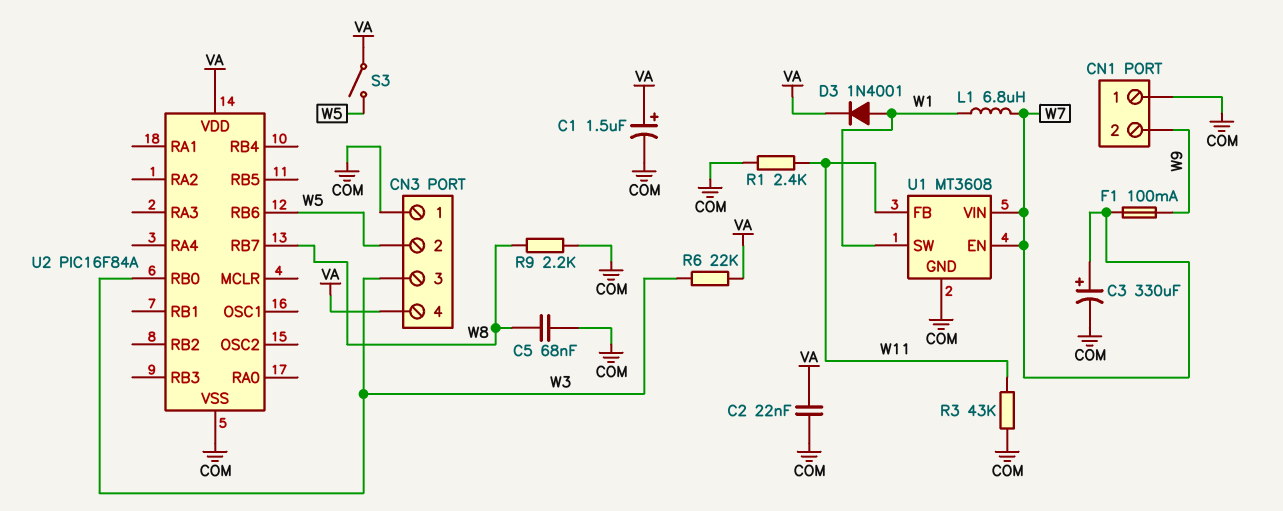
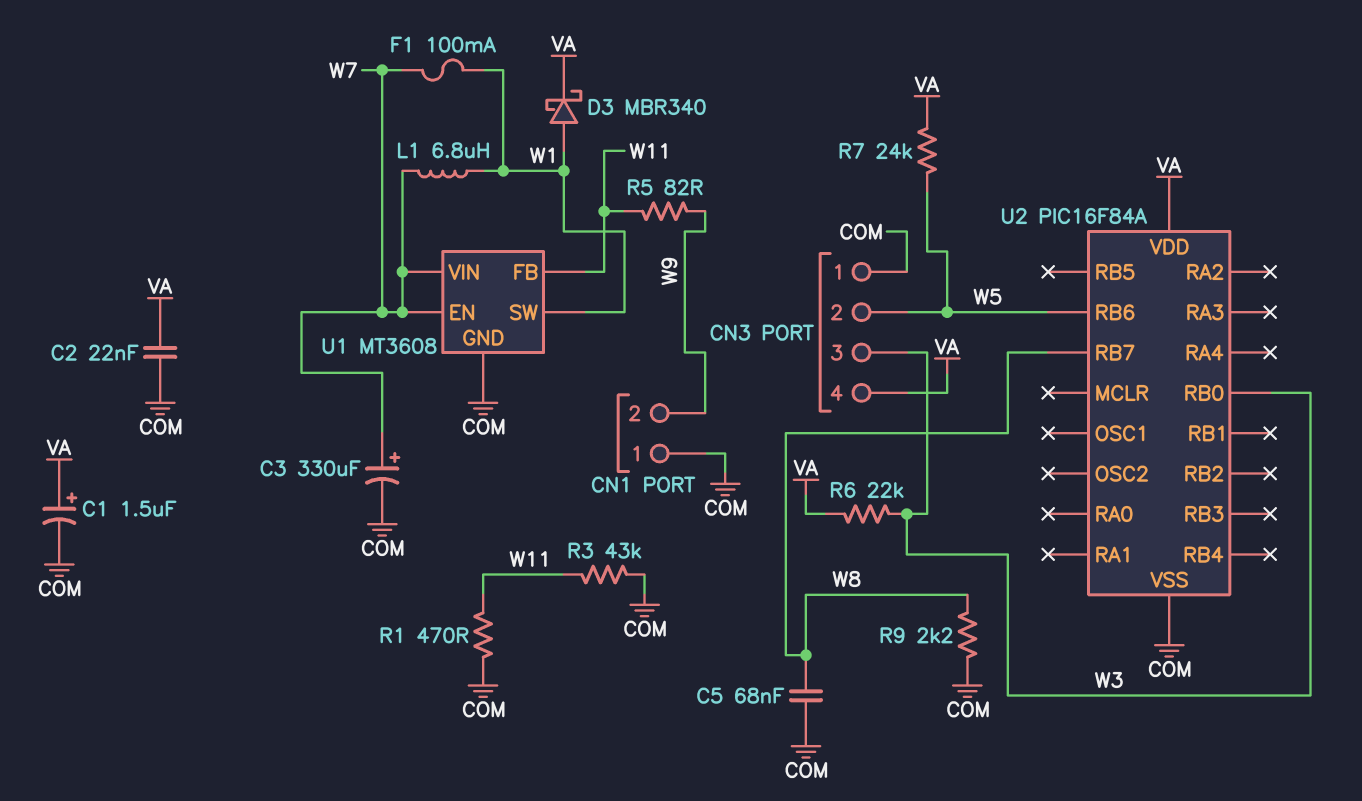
D3: diode 1N4001 (A W1, K VA) -> schottky MBR340 (A W1, K VA)
F1: 100mA (W7, W9) -> 100mA (W1, W7)
R1: 2.4k (COM, W11) -> 470 (COM, W11)
R5: none -> 82 (W9, W11)
R7: none -> 24k (VA, W5)
S3: switch (VA, W5) -> none

